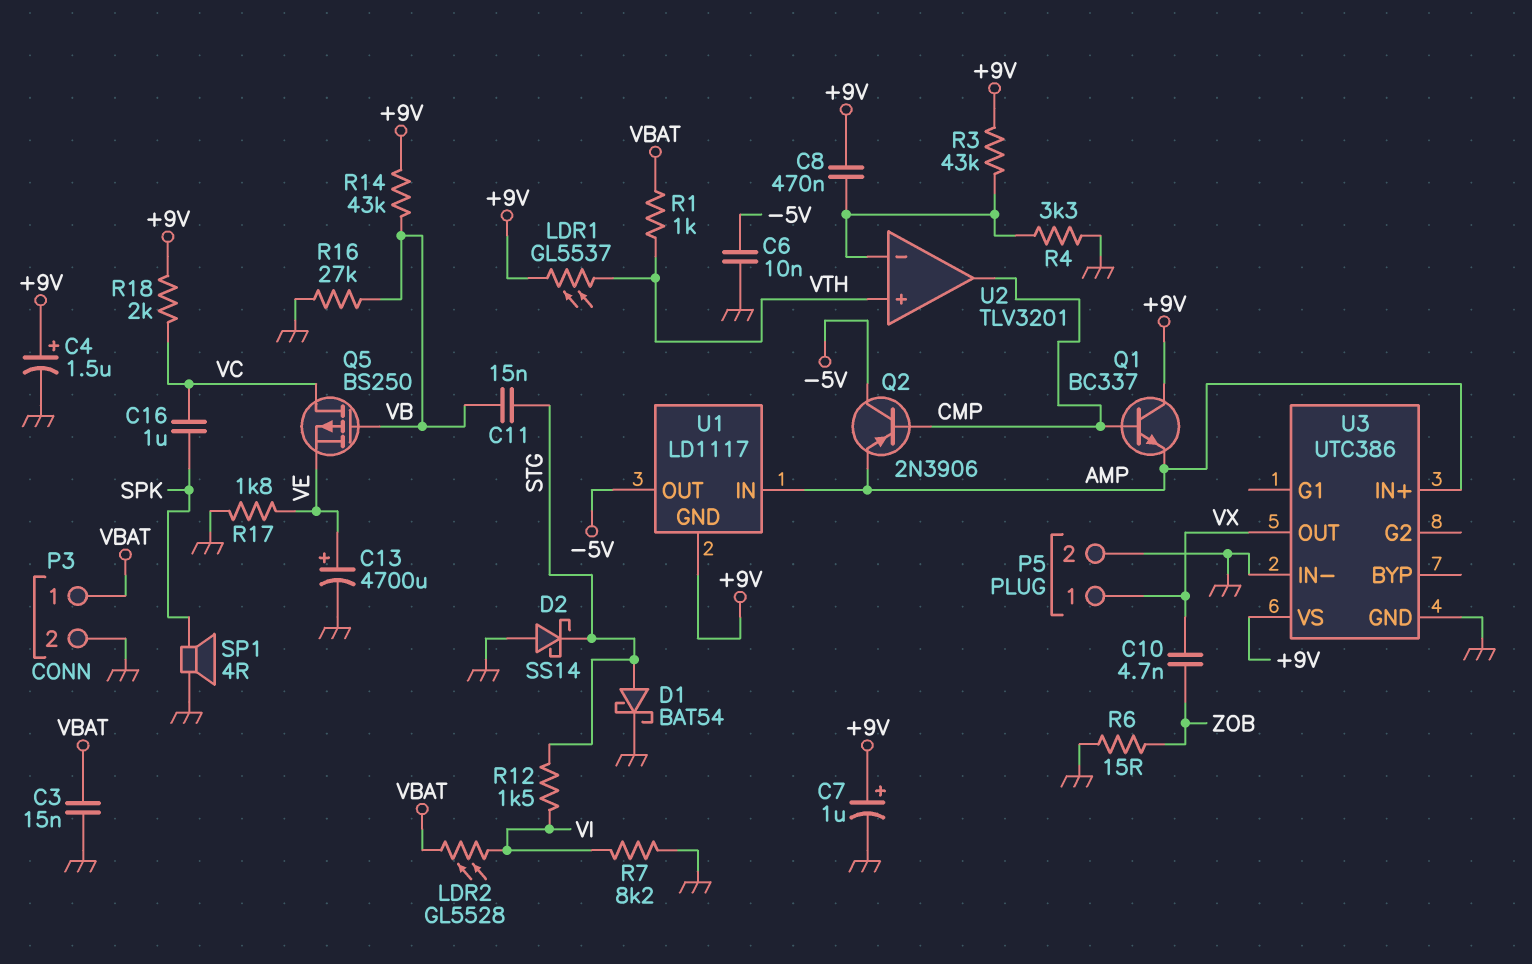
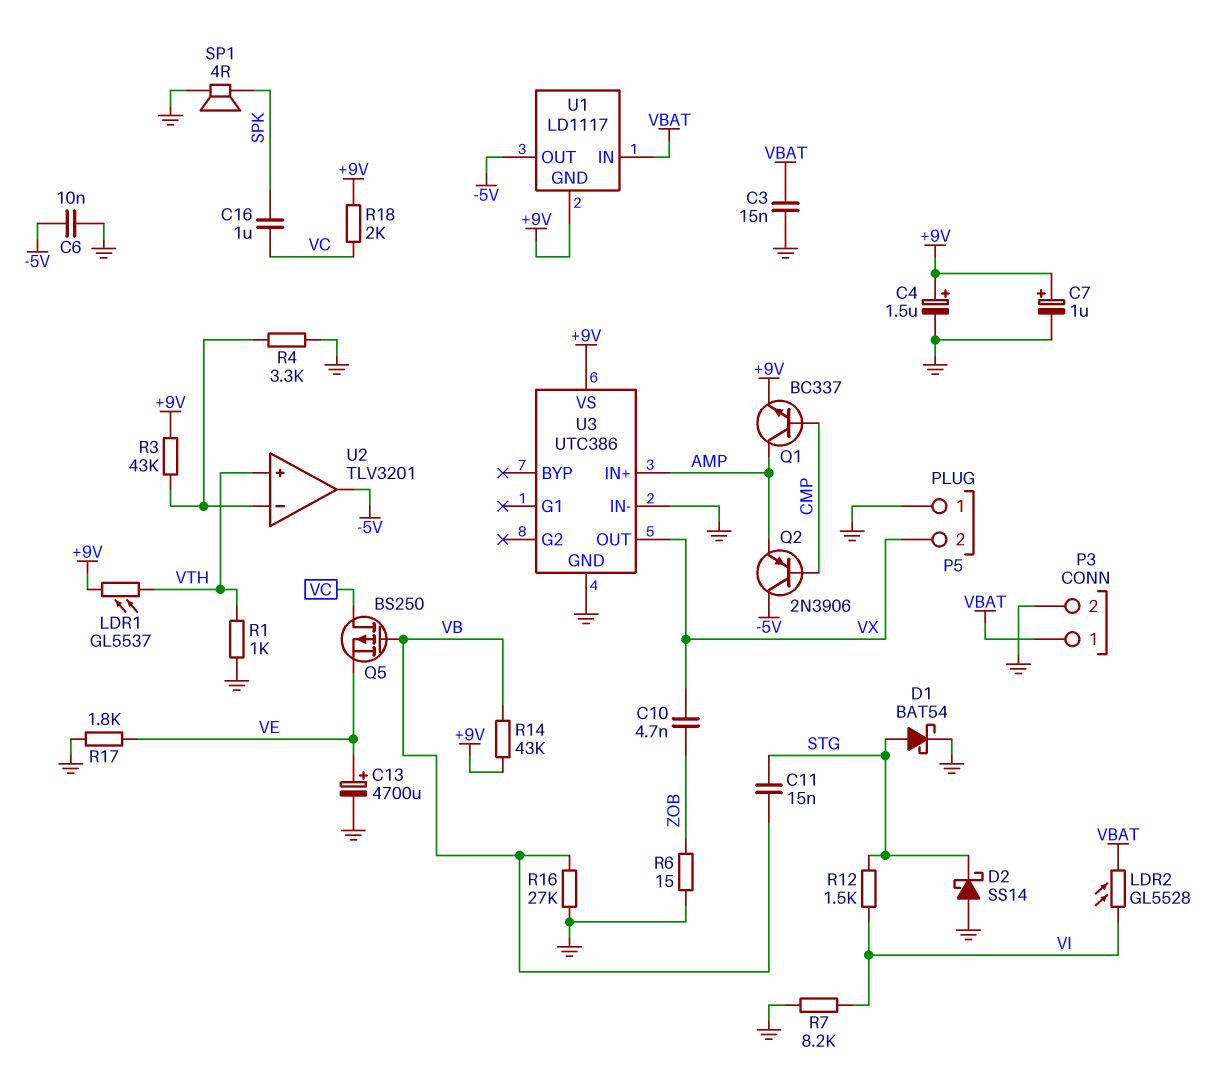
C8: 470nF (+9V, U2/in-) -> none
P5 pin 1: VX -> GND
P5 pin 2: GND -> VX
Q1: NPN BC337 (B CMP, C +9V, E AMP) -> NPN BC337 (B CMP, C AMP, E +9V)
R1: 1k (VBAT, VTH) -> 1k (GND, VTH)
U1 pin IN: AMP -> VBAT
U2 pin out: CMP -> -5V

